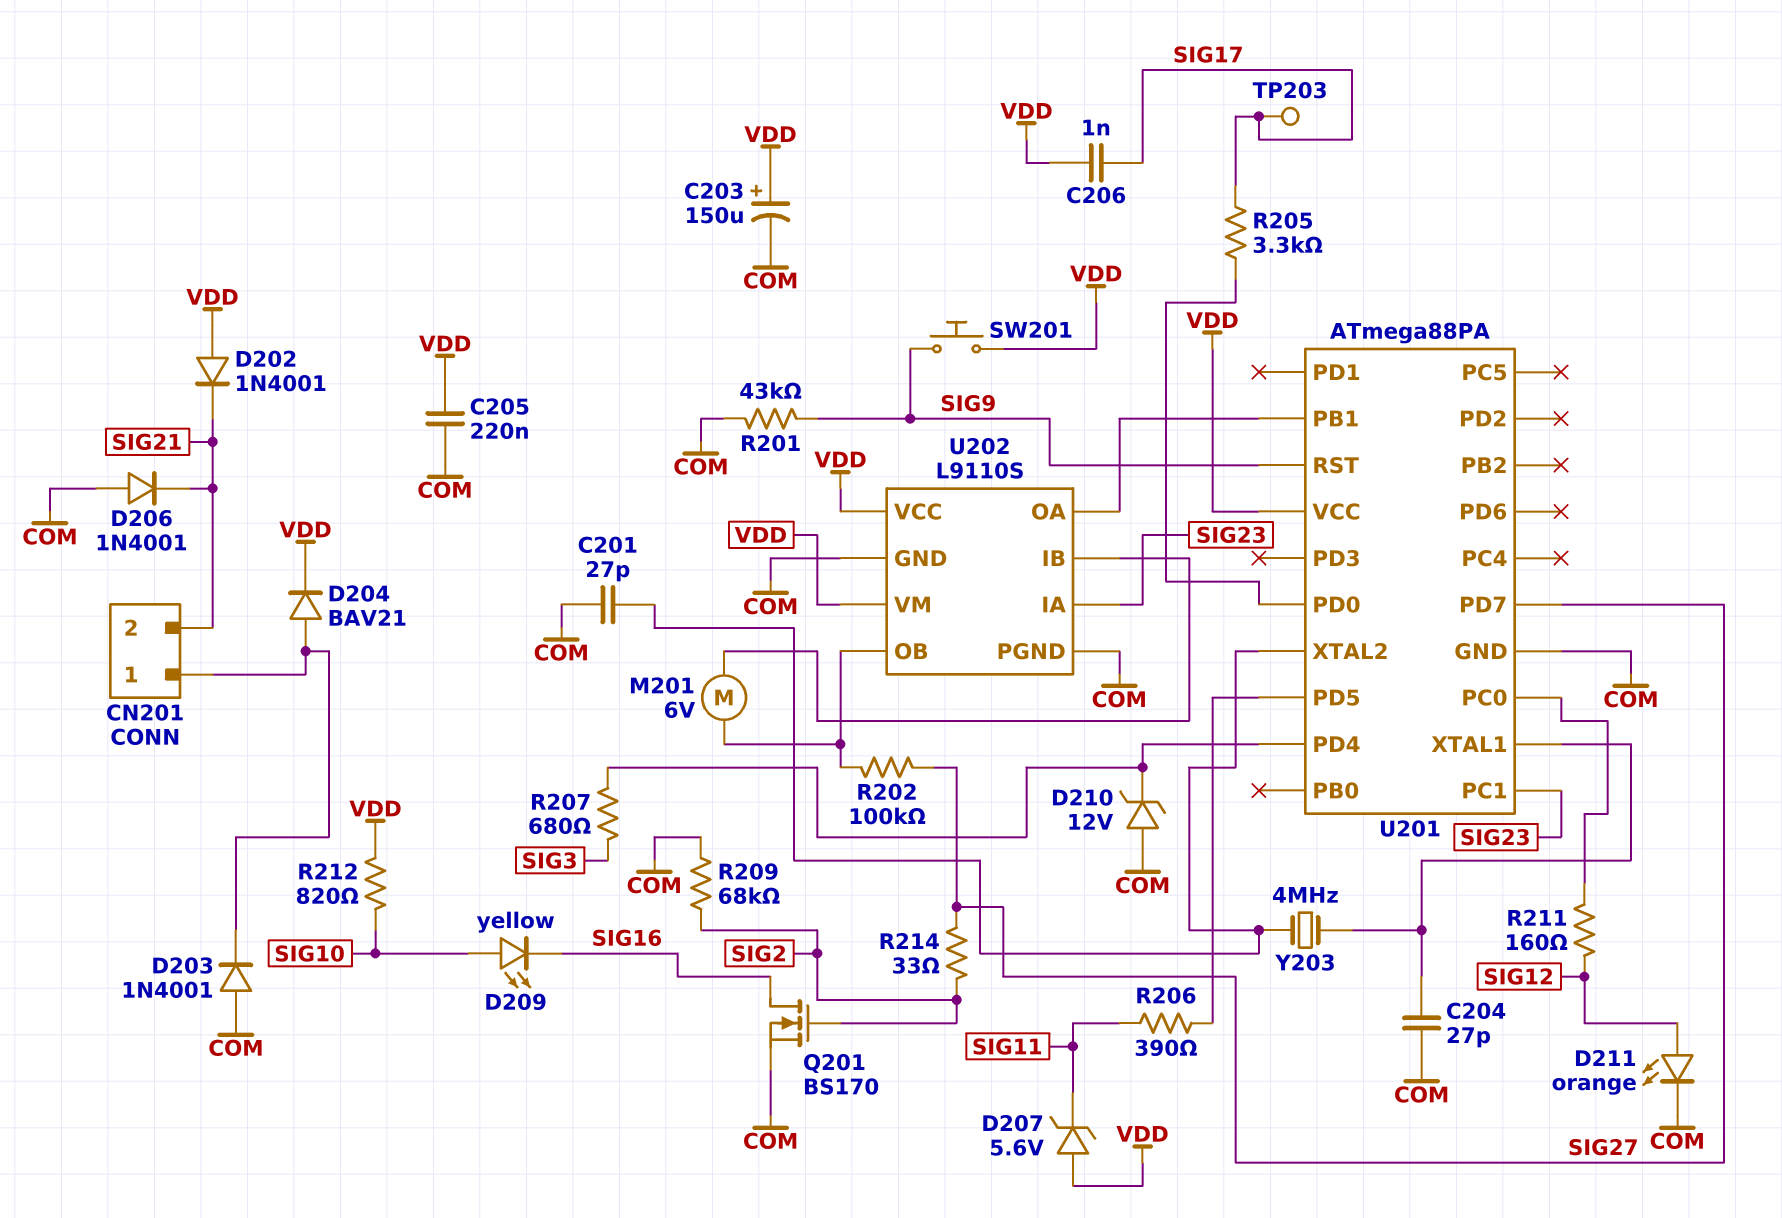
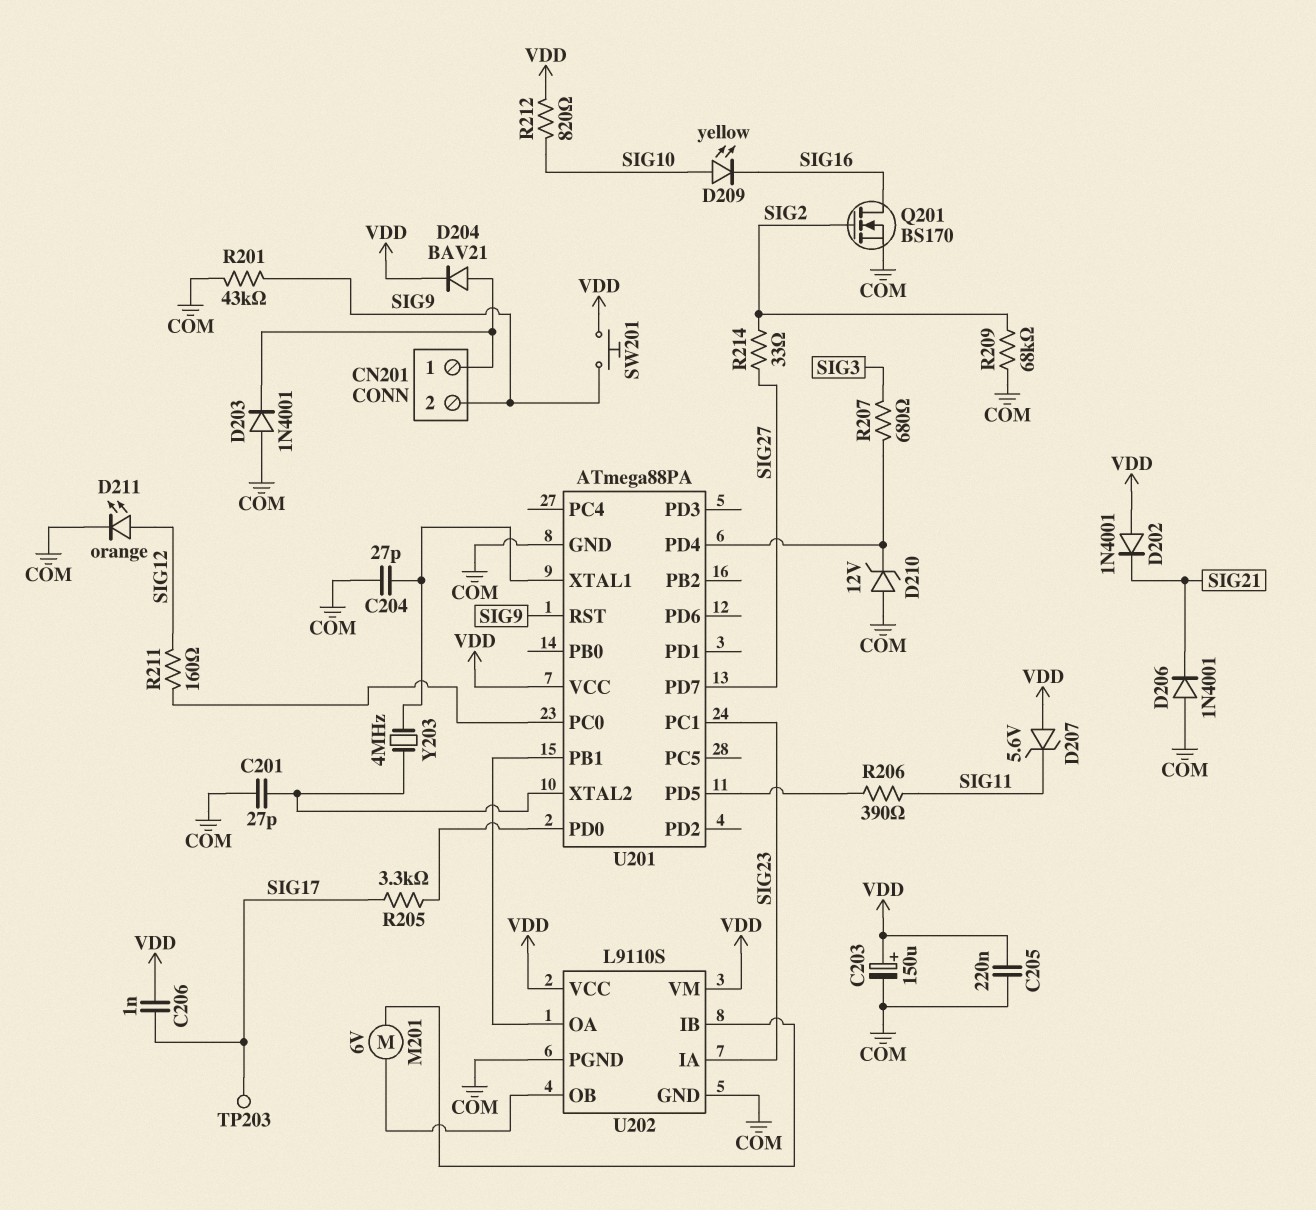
CN201 pin 2: SIG21 -> SIG9
R202: 100k (SIG27, U202/OB) -> none

